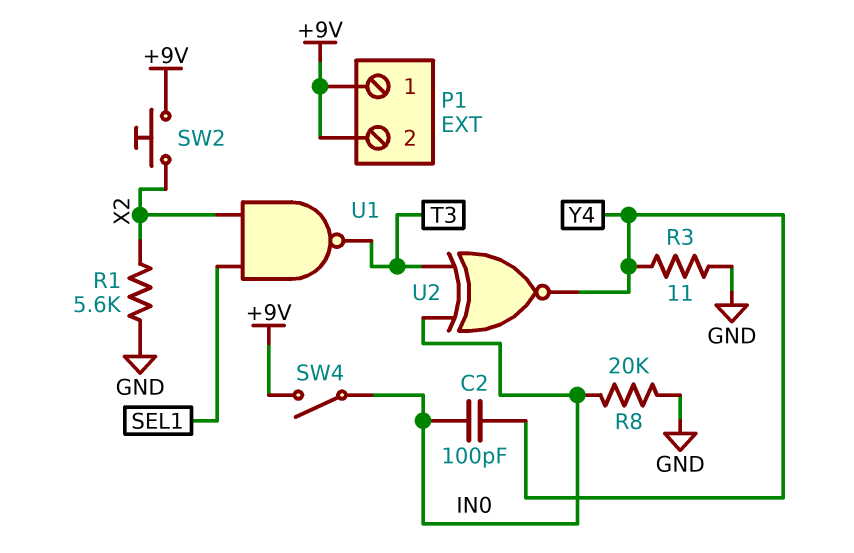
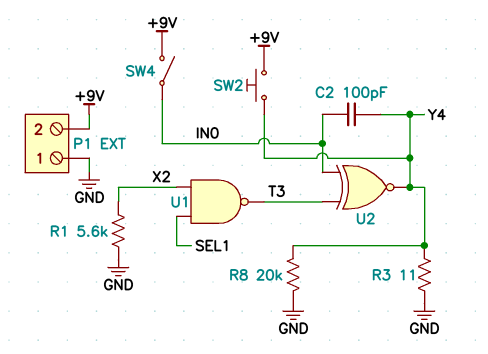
P1 pin 1: +9V -> GND
R8: 20k (GND, IN0) -> 20k (GND, Y4)
SW2: button (+9V, X2) -> button (+9V, Y4)

